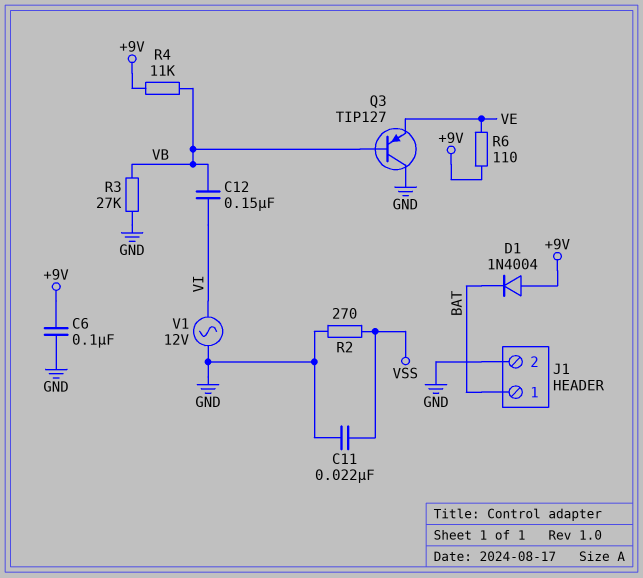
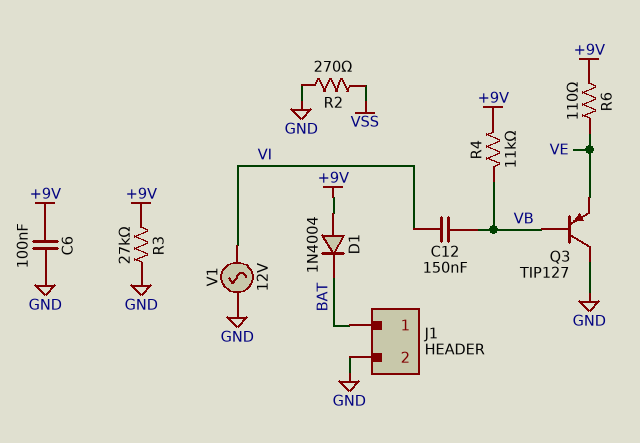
C11: 22nF (GND, VSS) -> none
R3: 27k (GND, VB) -> 27k (+9V, GND)

